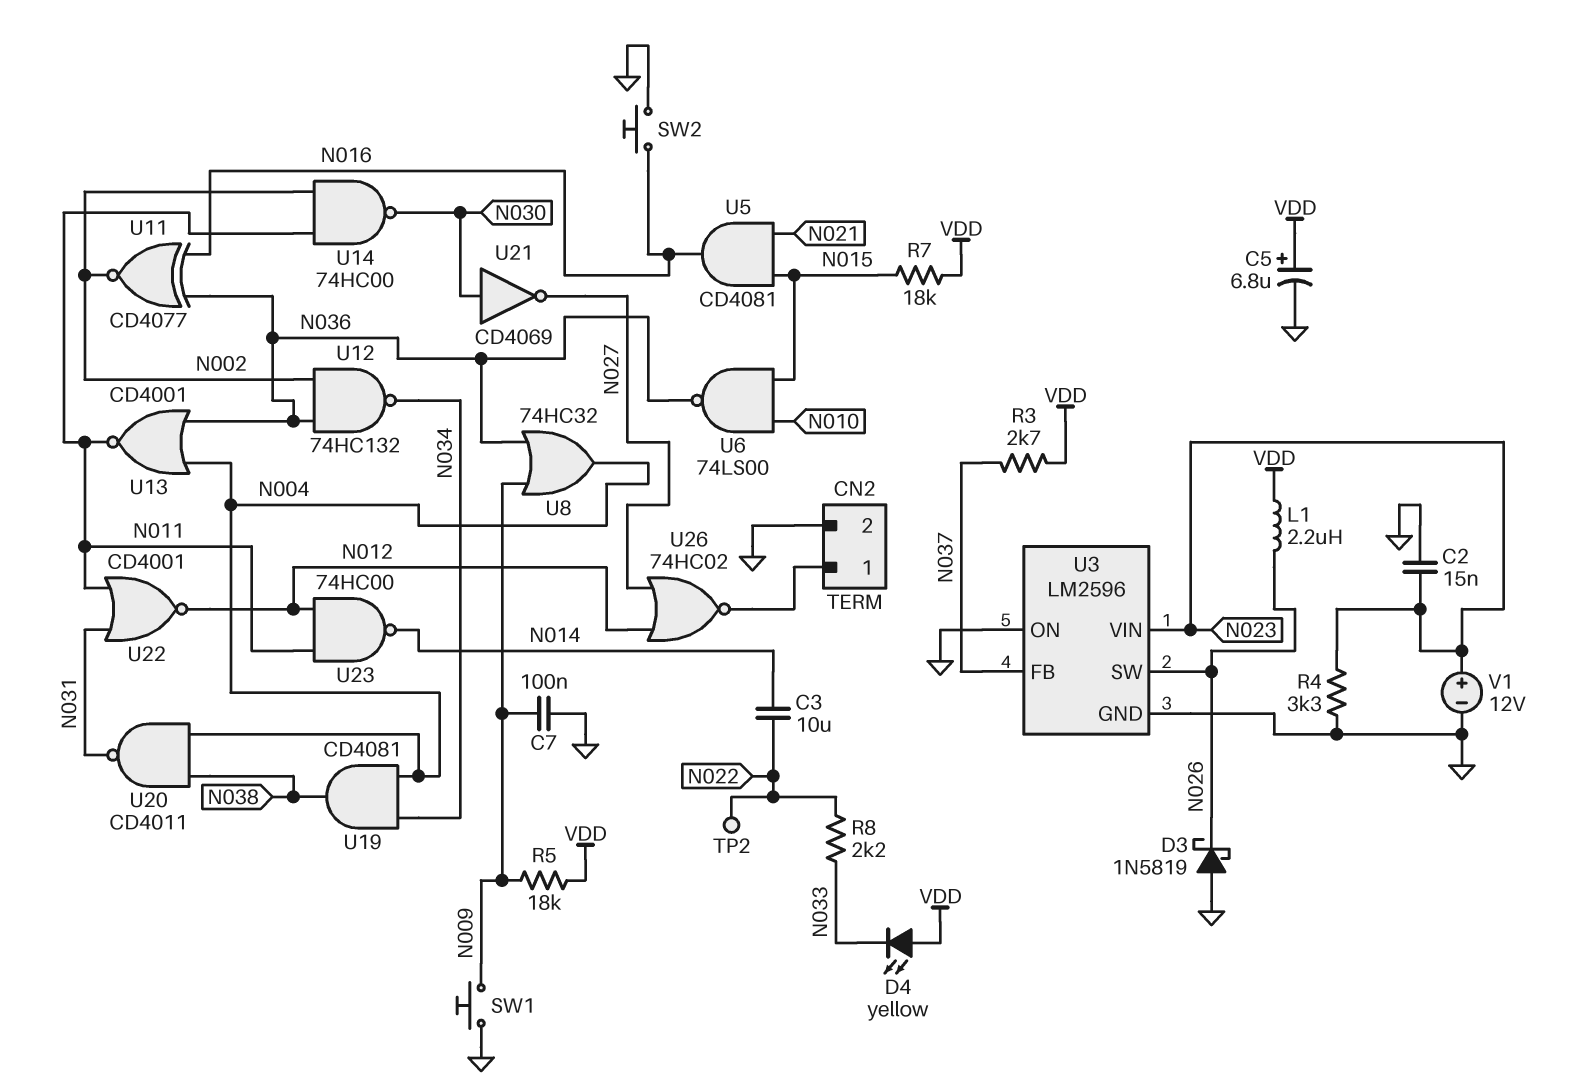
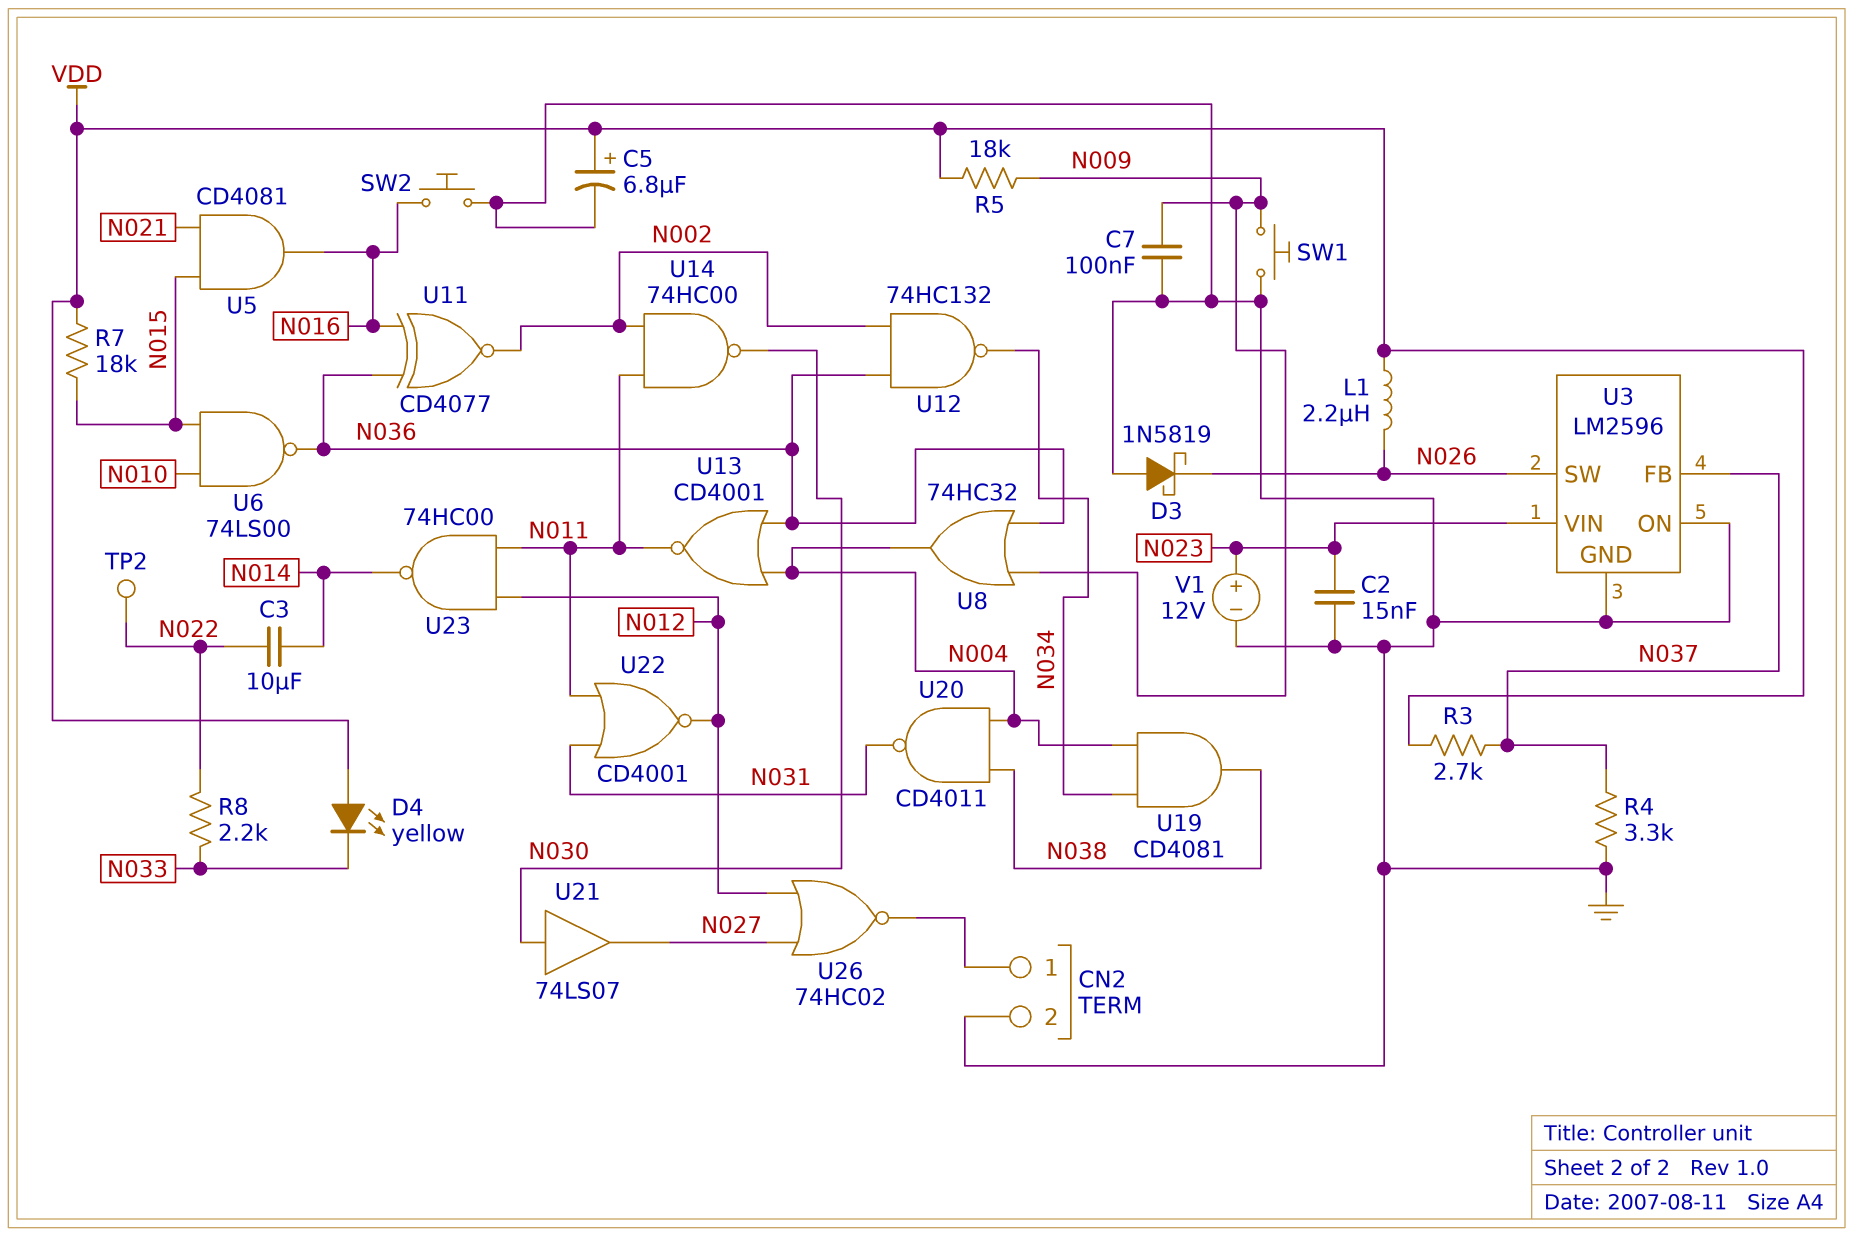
R4: 3.3k (GND, N023) -> 3.3k (GND, N037)
U21: NOT CD4069 (in N030, out N027) -> buffer 74LS07 (in N030, out N027)

